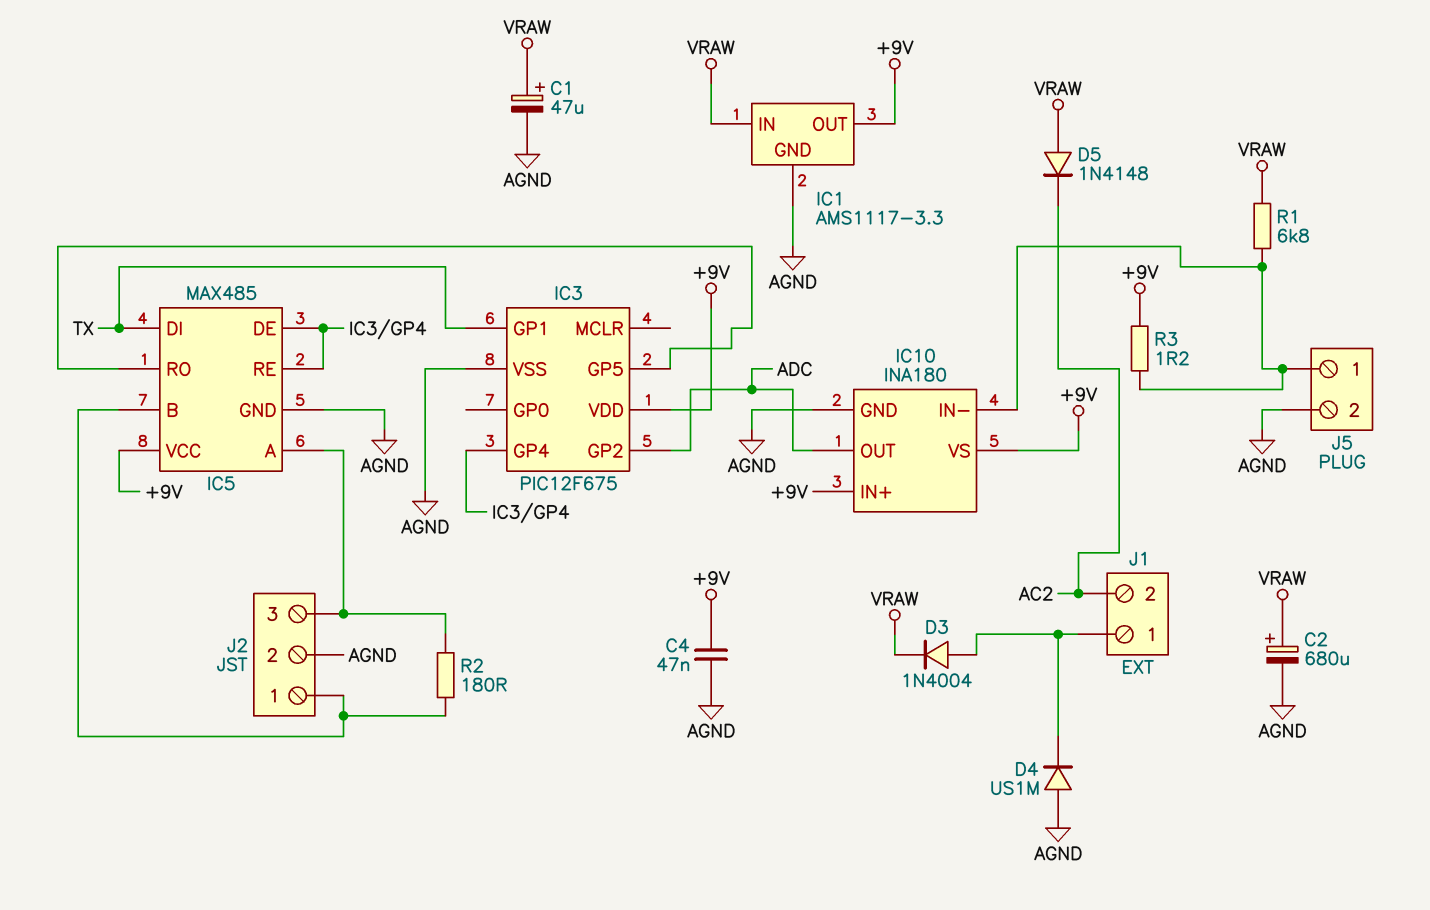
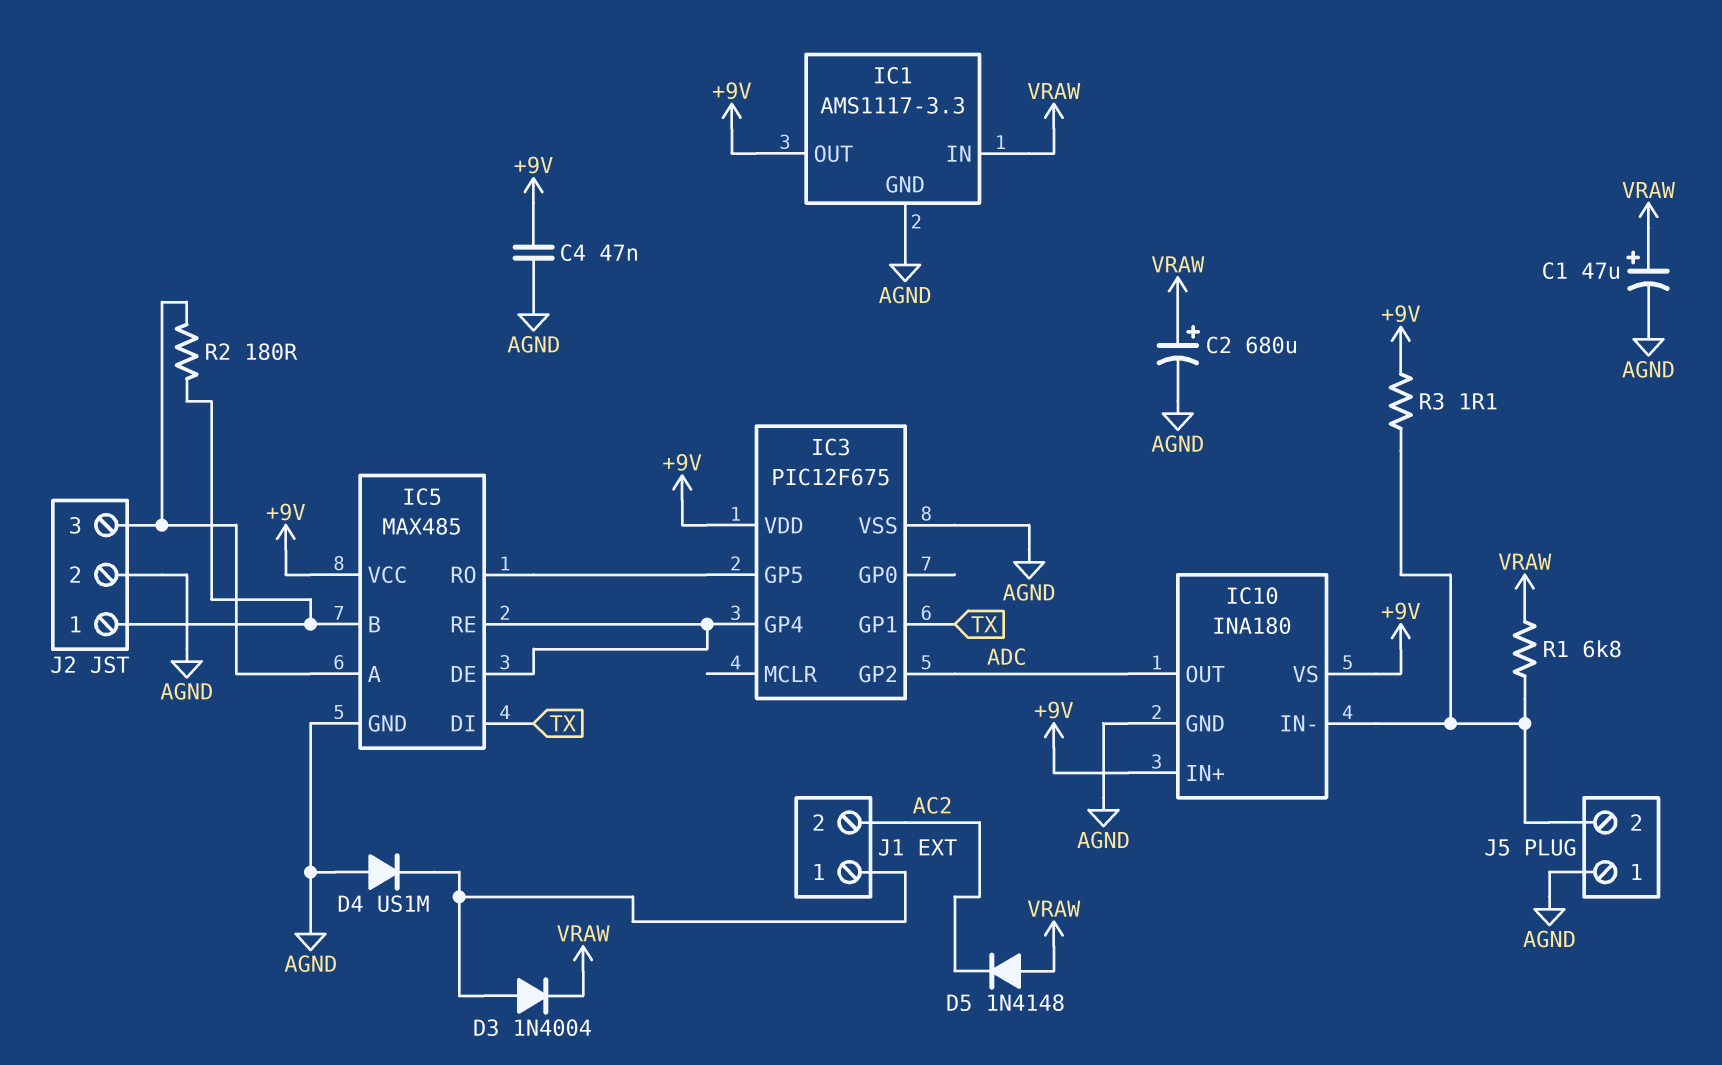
J5 pin 1: IC10/IN- -> AGND
J5 pin 2: AGND -> IC10/IN-
R3: 1.2 (+9V, IC10/IN-) -> 1.1 (+9V, IC10/IN-)

